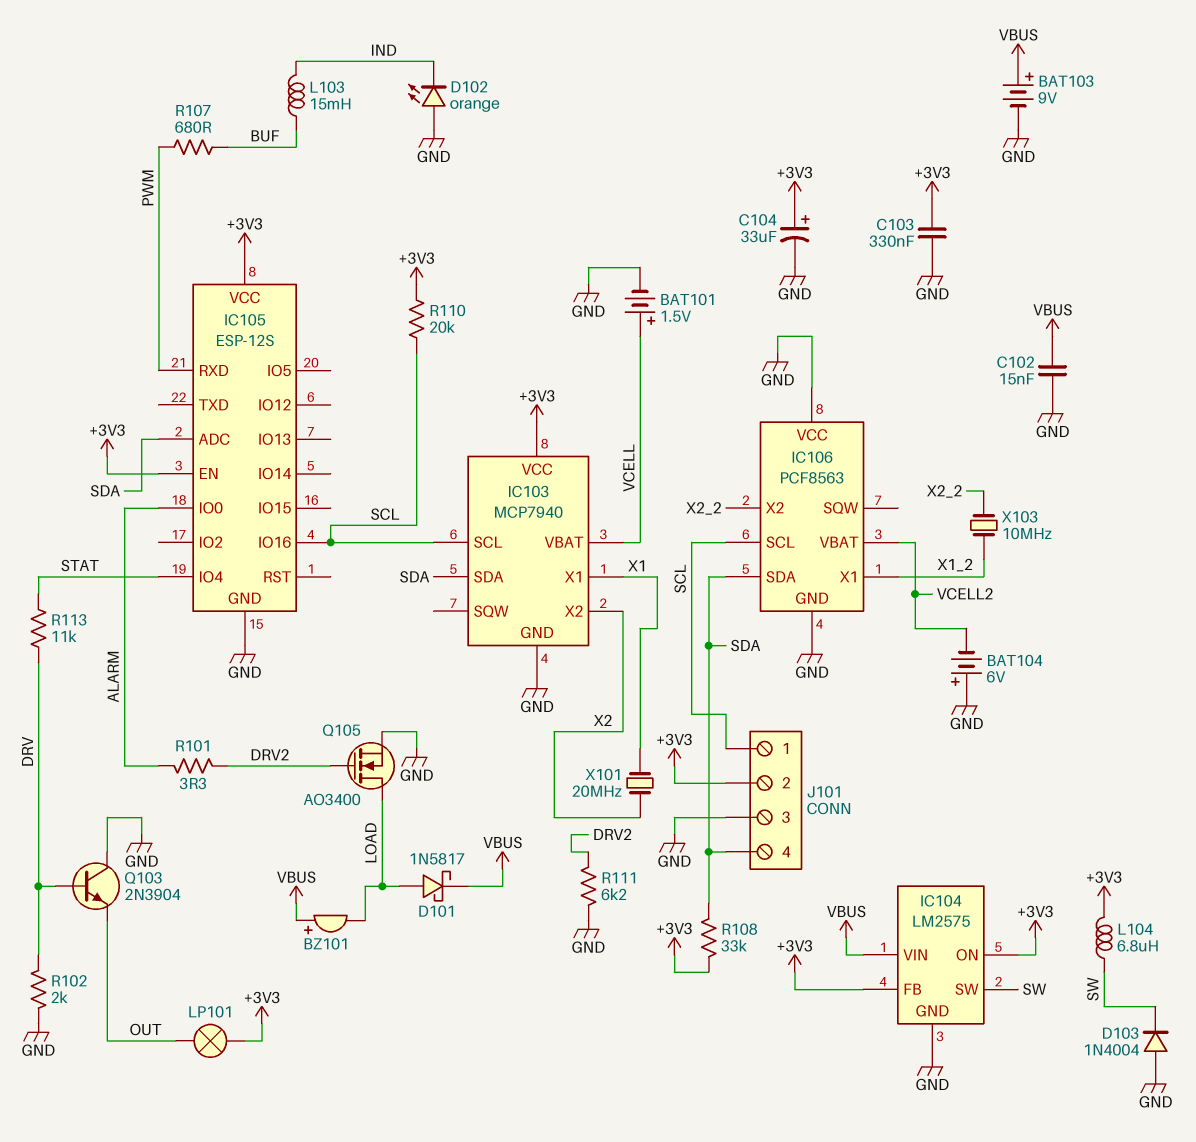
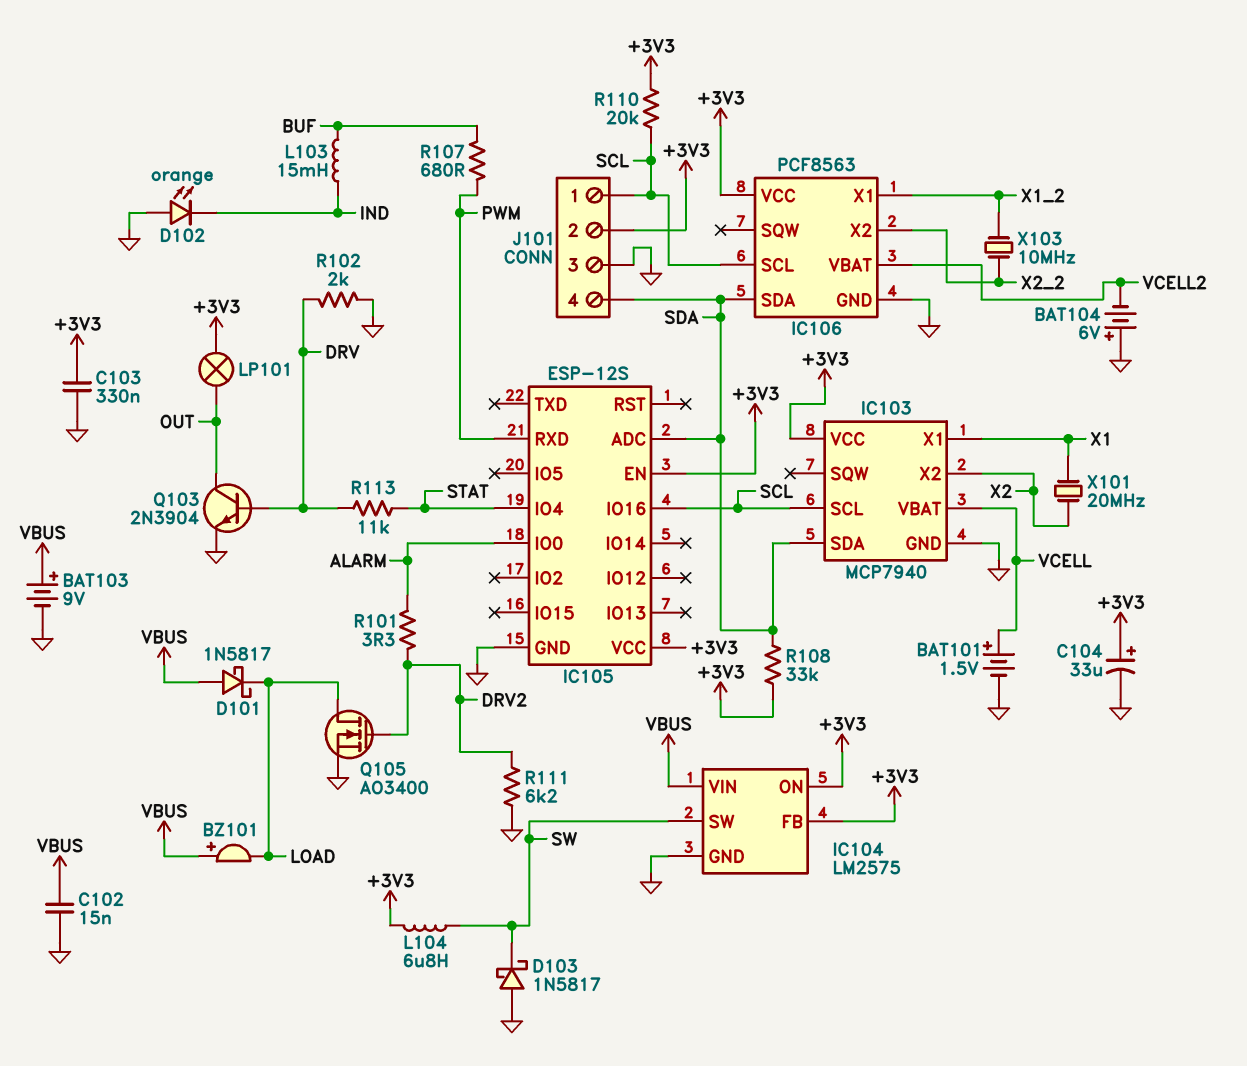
D101: schottky 1N5817 (A LOAD, K VBUS) -> schottky 1N5817 (A VBUS, K LOAD)
D103: diode 1N4004 (A GND, K SW) -> schottky 1N5817 (A GND, K SW)
IC106 pin VCC: GND -> +3V3
Q103: NPN 2N3904 (B DRV, C GND, E OUT) -> NPN 2N3904 (B DRV, C OUT, E GND)

